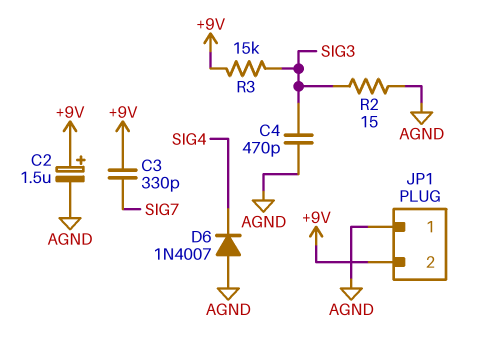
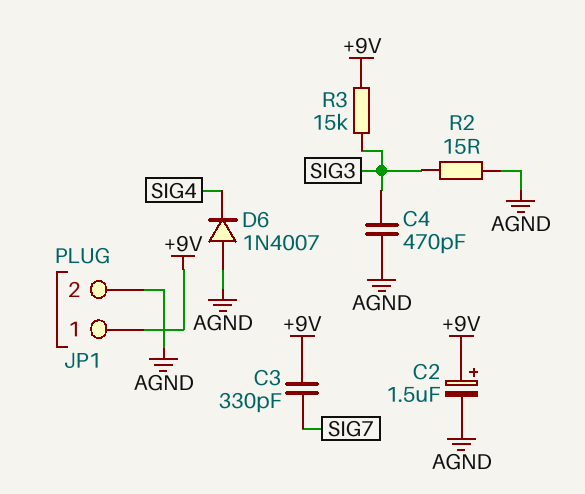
JP1 pin 1: AGND -> +9V
JP1 pin 2: +9V -> AGND

